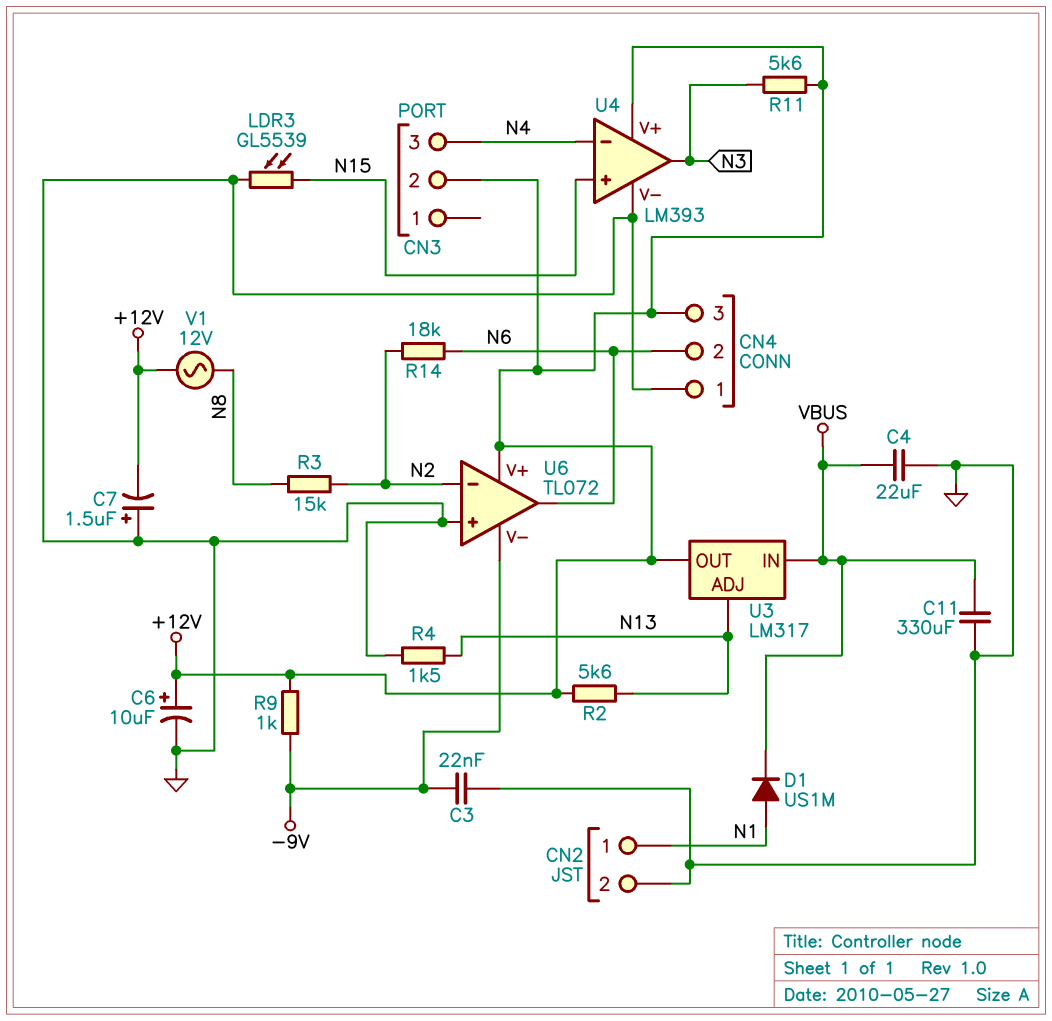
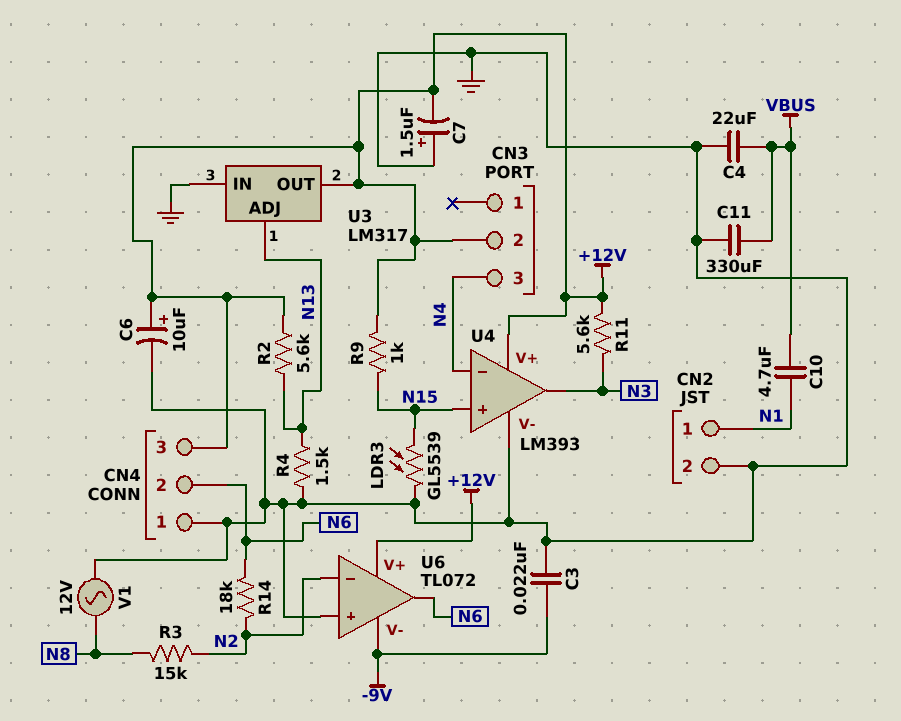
C10: none -> 4.7uF (N1, VBUS)
D1: diode US1M (A N1, K VBUS) -> none
R9: 1k (+12V, -9V) -> 1k (+12V, N15)
U3 pin IN: VBUS -> GND
V1: AC 12V (+12V, N8) -> AC 12V (GND, N8)

